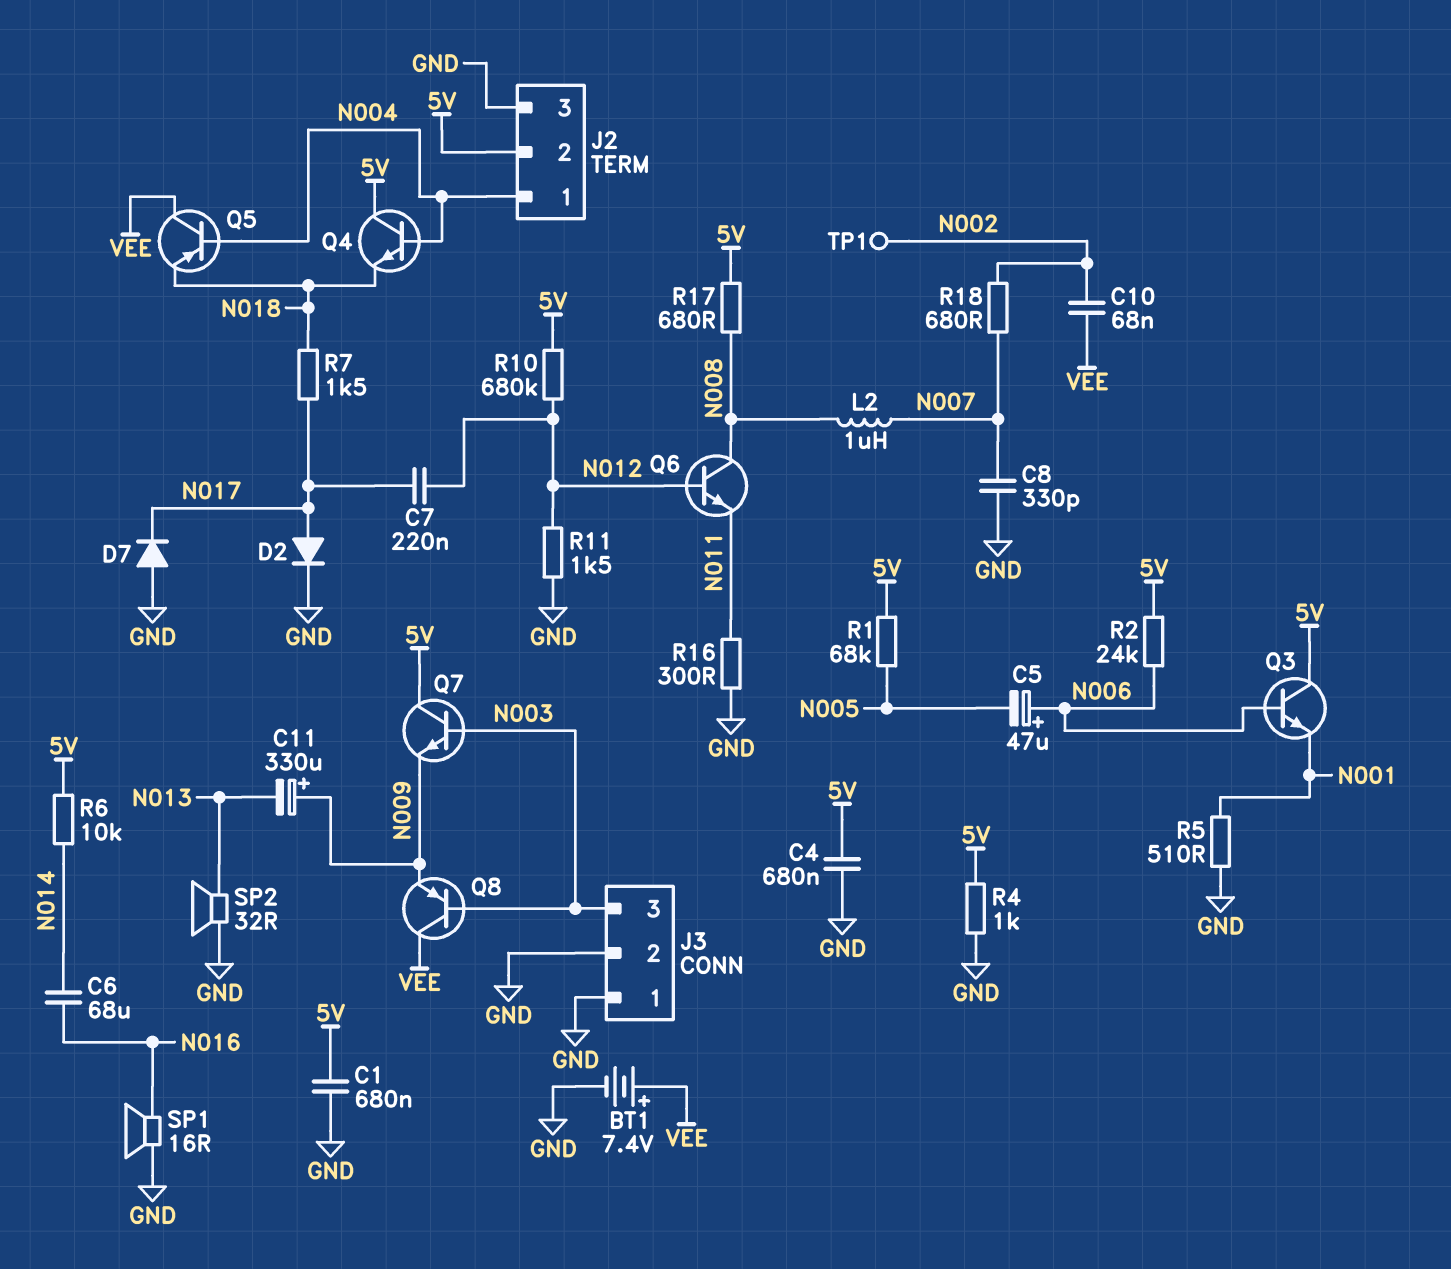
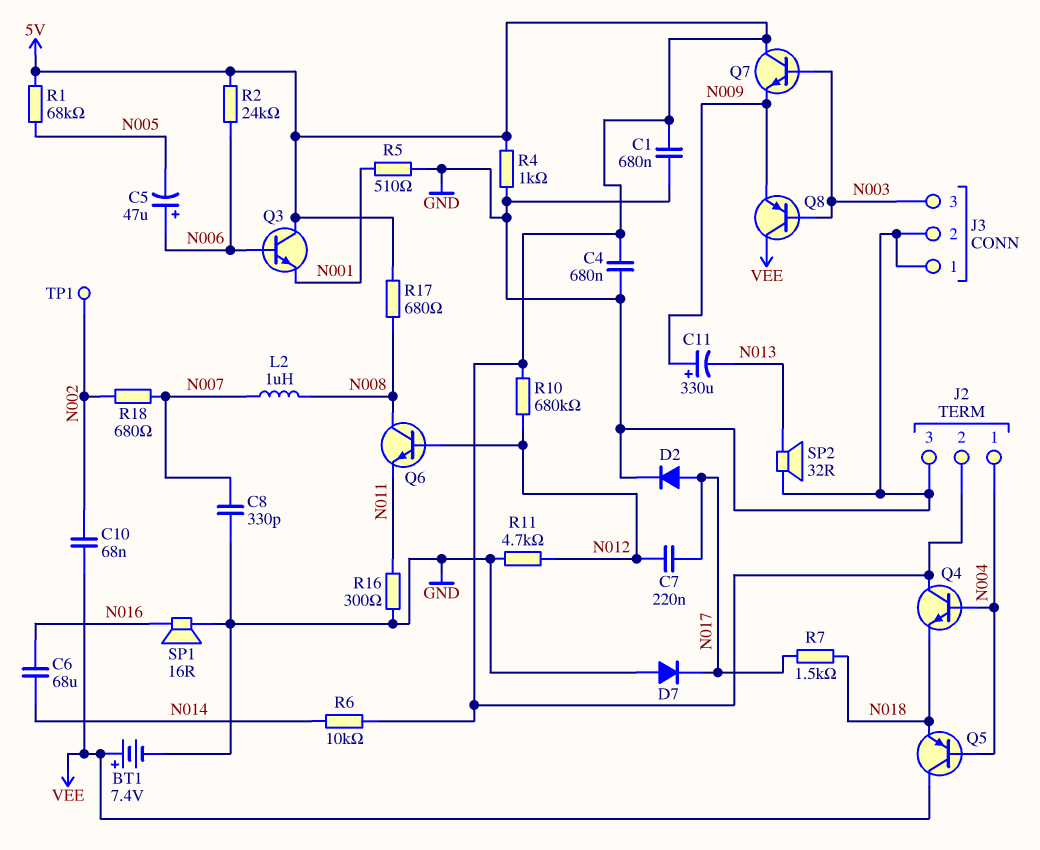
R11: 1.5k (GND, N012) -> 4.7k (GND, N012)

